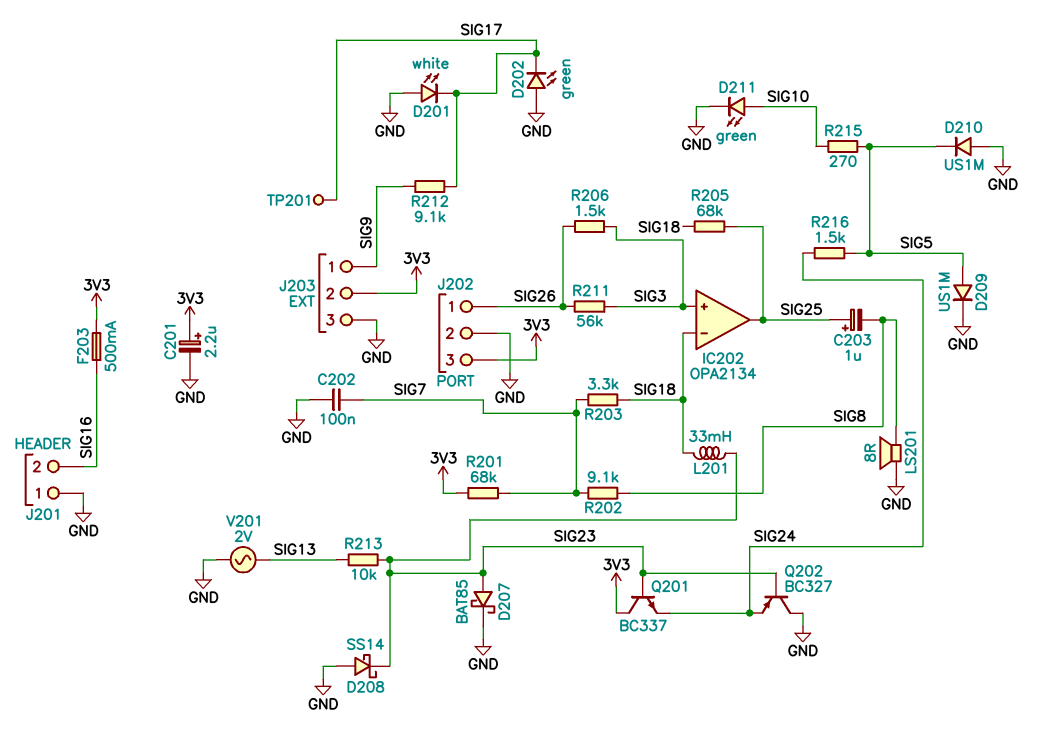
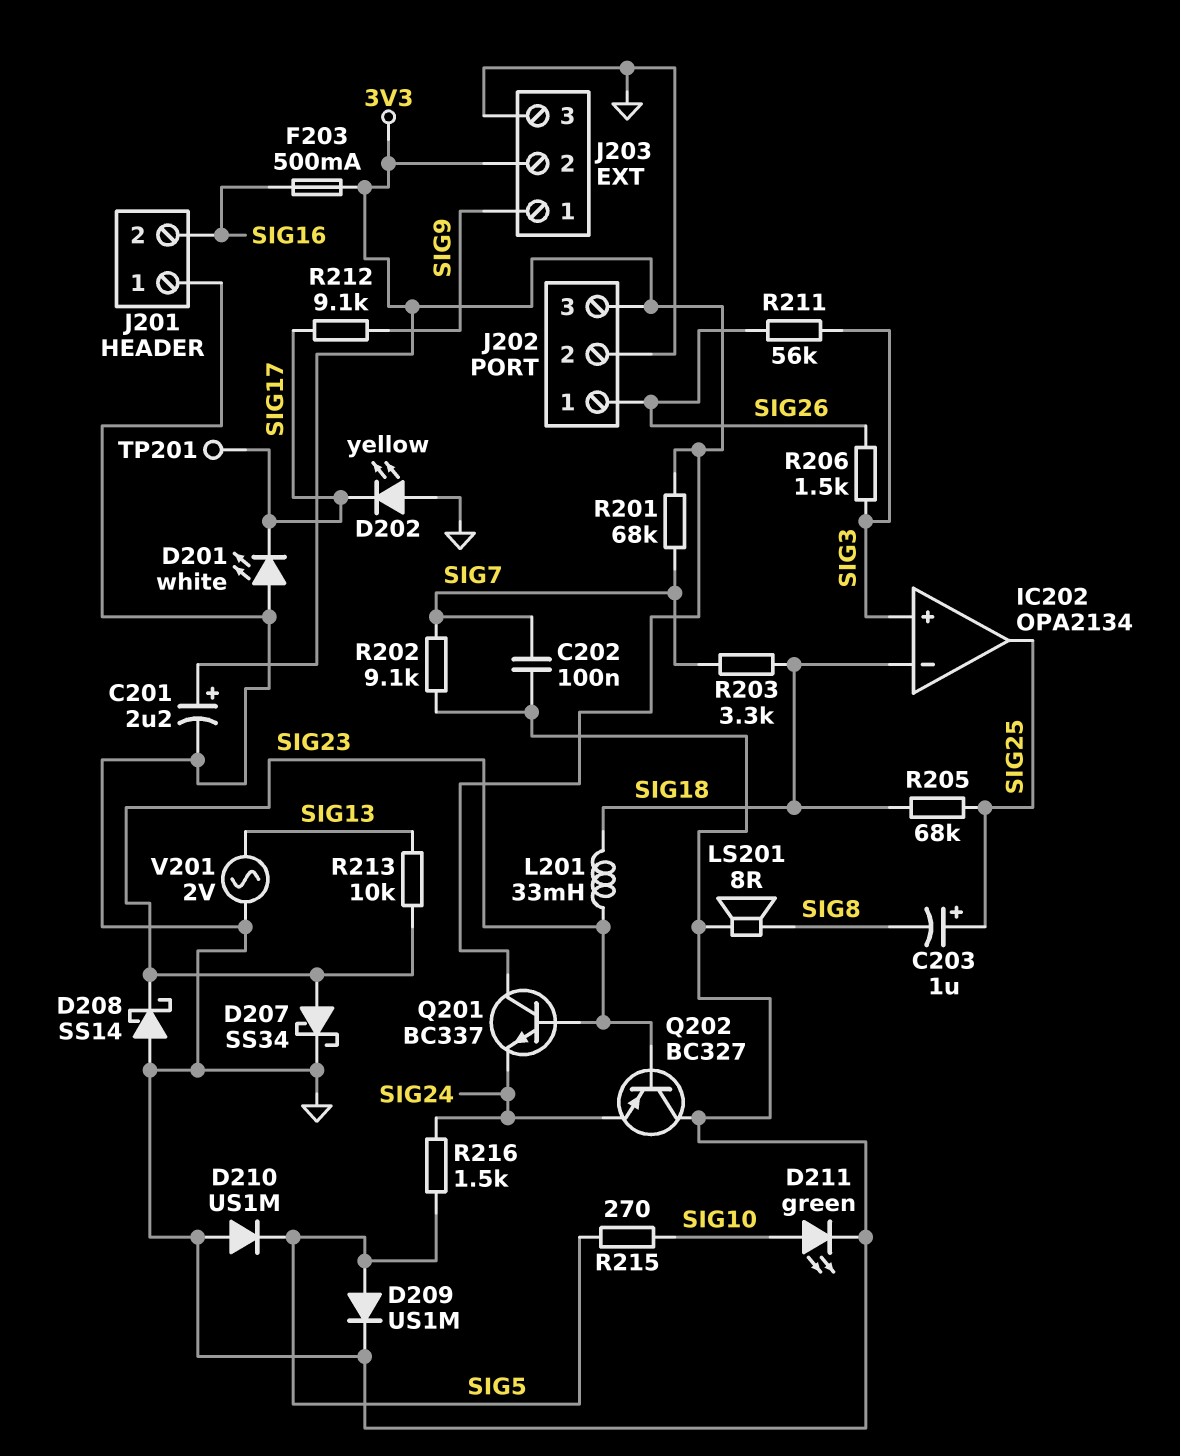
D202: LED green (A GND, K SIG17) -> LED yellow (A GND, K SIG17)
D207: schottky BAT85 (A SIG23, K GND) -> schottky SS34 (A SIG23, K GND)
R202: 9.1k (SIG7, SIG8) -> 9.1k (GND, SIG7)

